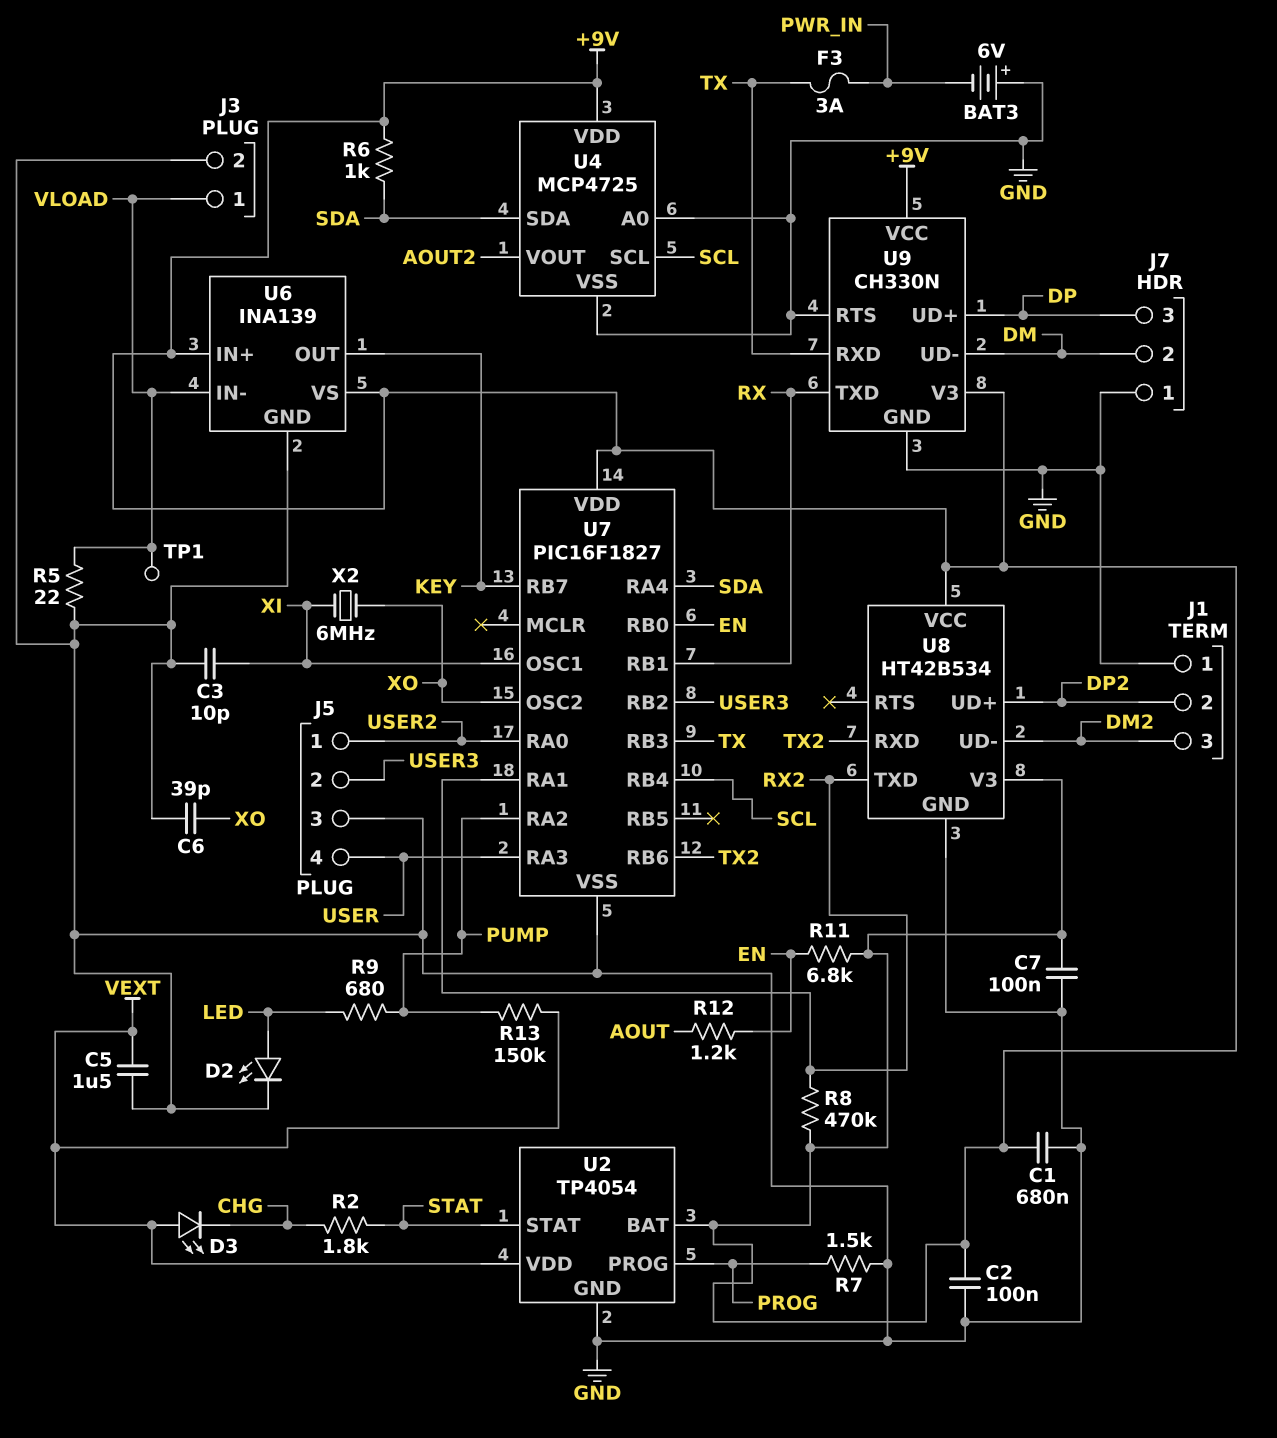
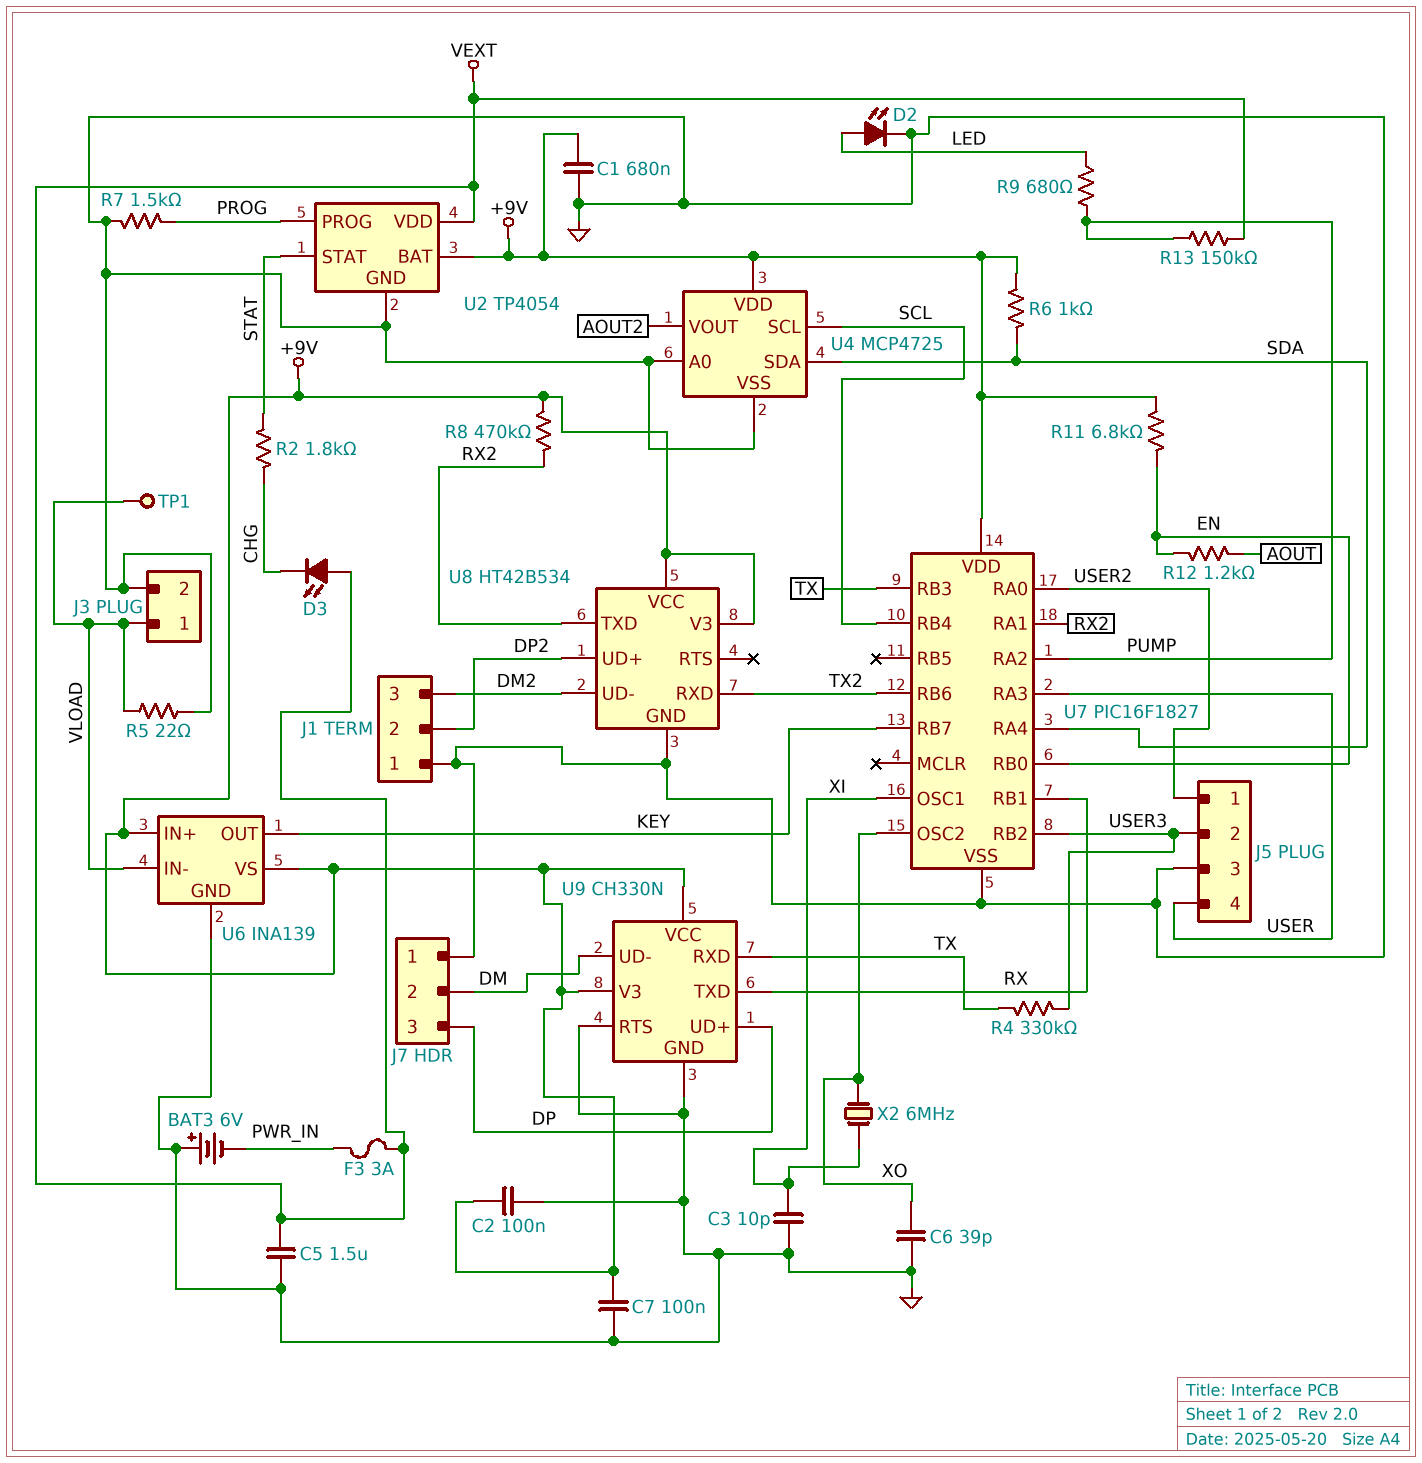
F3: 3A (PWR_IN, TX) -> 3A (PWR_IN, VEXT)
R4: none -> 330k (TX, USER3)

